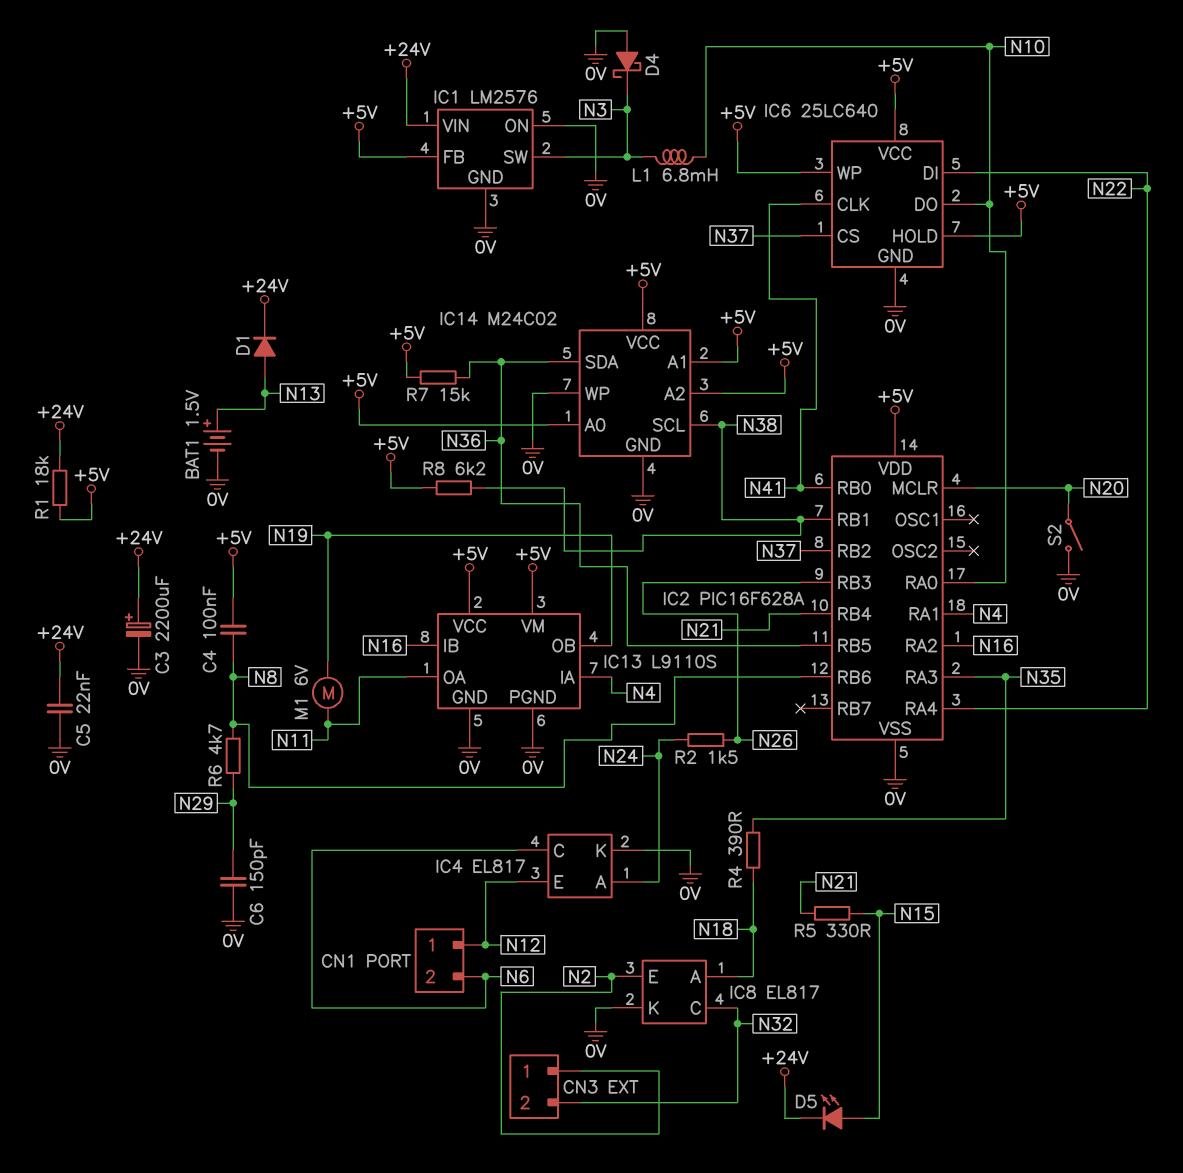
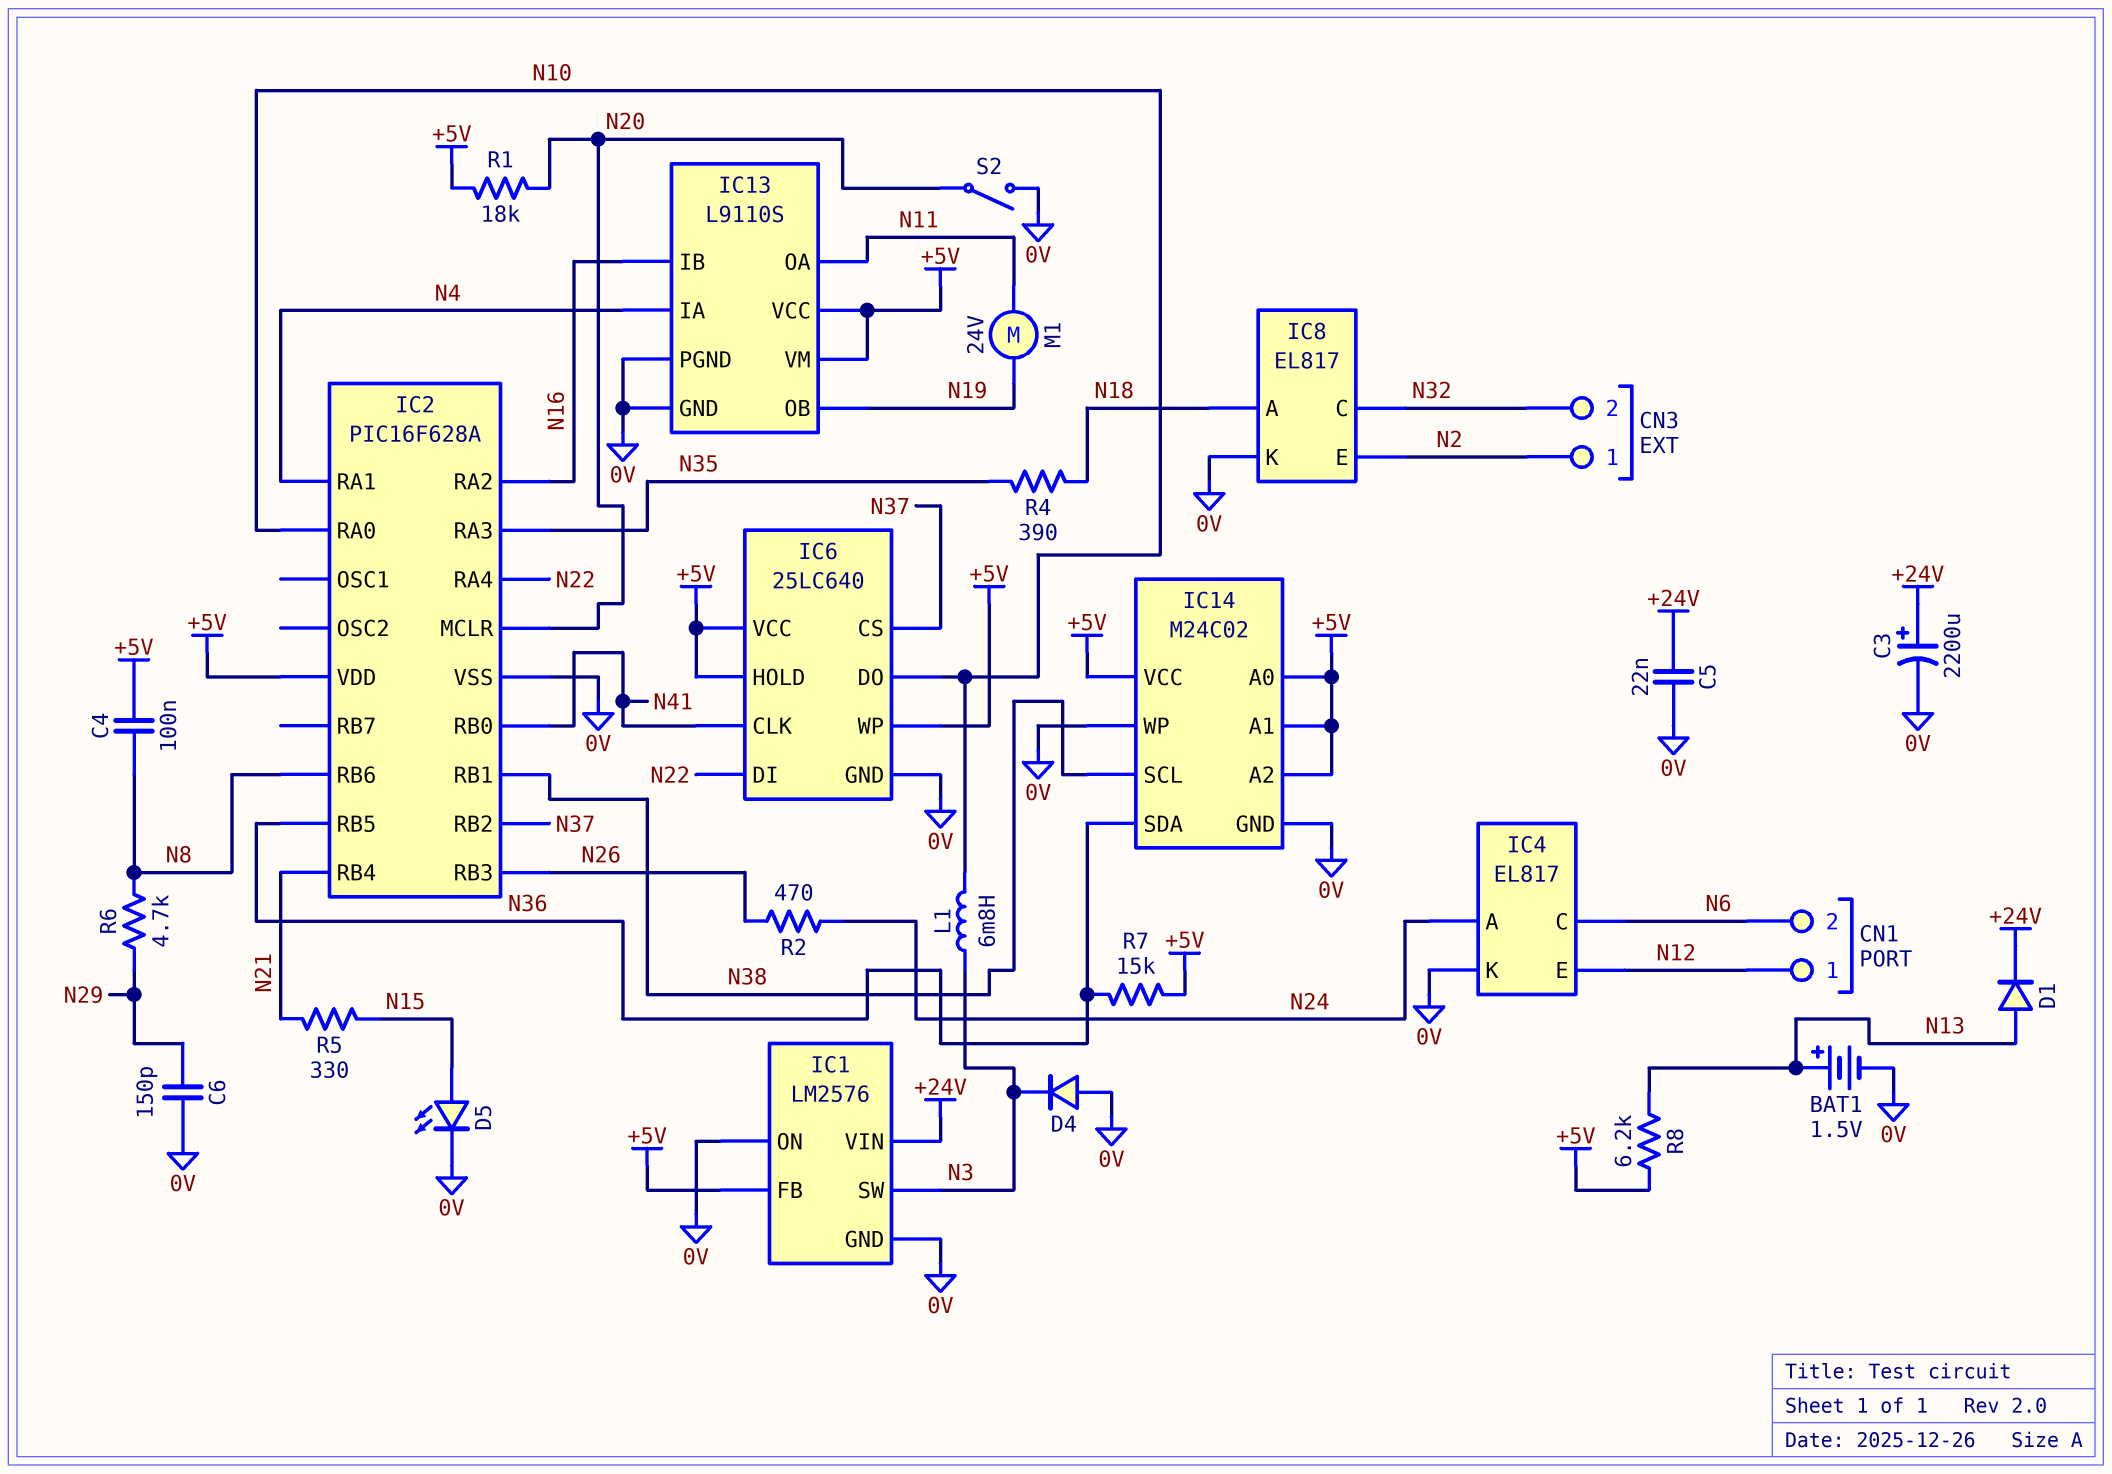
D4: schottky (A 0V, K N3) -> diode (A 0V, K N3)
D5: LED (A N15, K +24V) -> LED (A N15, K 0V)
M1: motor 6V (N11, N19) -> motor 24V (N11, N19)
R1: 18k (+5V, +24V) -> 18k (+5V, N20)
R2: 1.5k (N24, N26) -> 470 (N24, N26)
R8: 6.2k (+5V, N38) -> 6.2k (+5V, N13)

